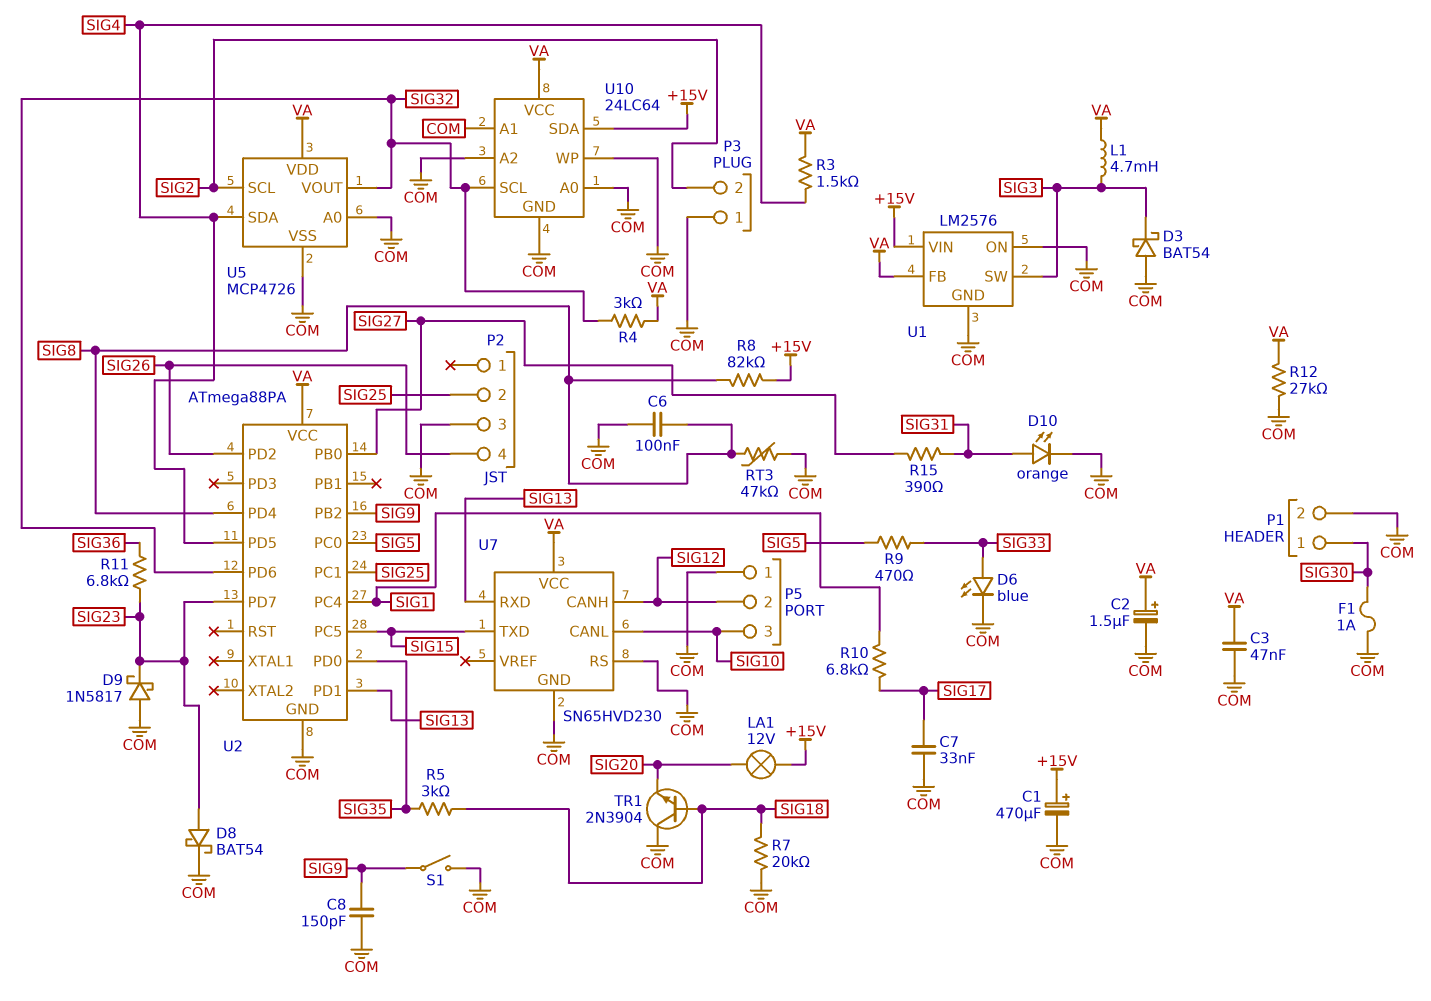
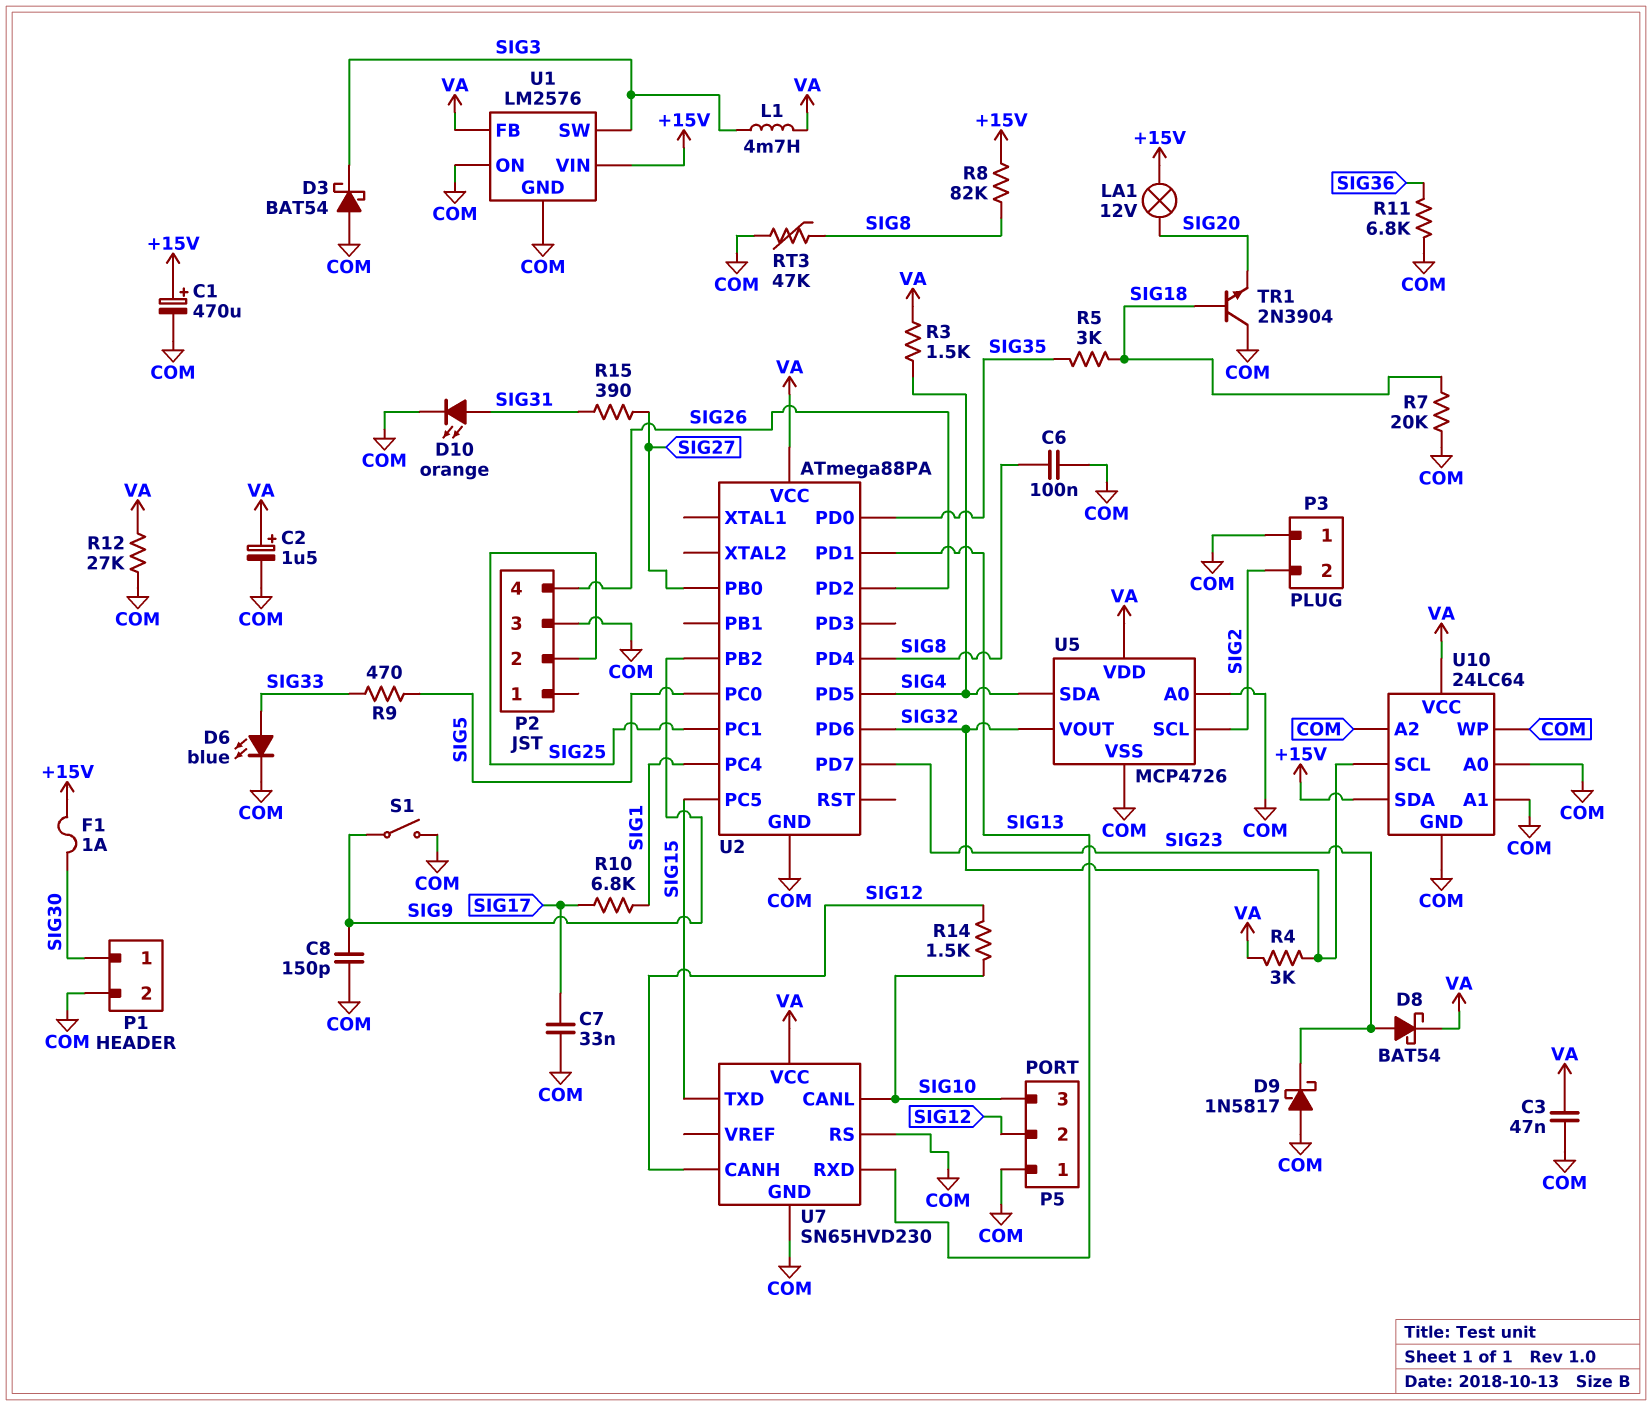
D8: schottky BAT54 (A SIG23, K COM) -> schottky BAT54 (A SIG23, K VA)
F1: 1A (COM, SIG30) -> 1A (+15V, SIG30)
R11: 6.8k (SIG23, SIG36) -> 6.8k (COM, SIG36)
R14: none -> 1.5k (SIG10, SIG12)

